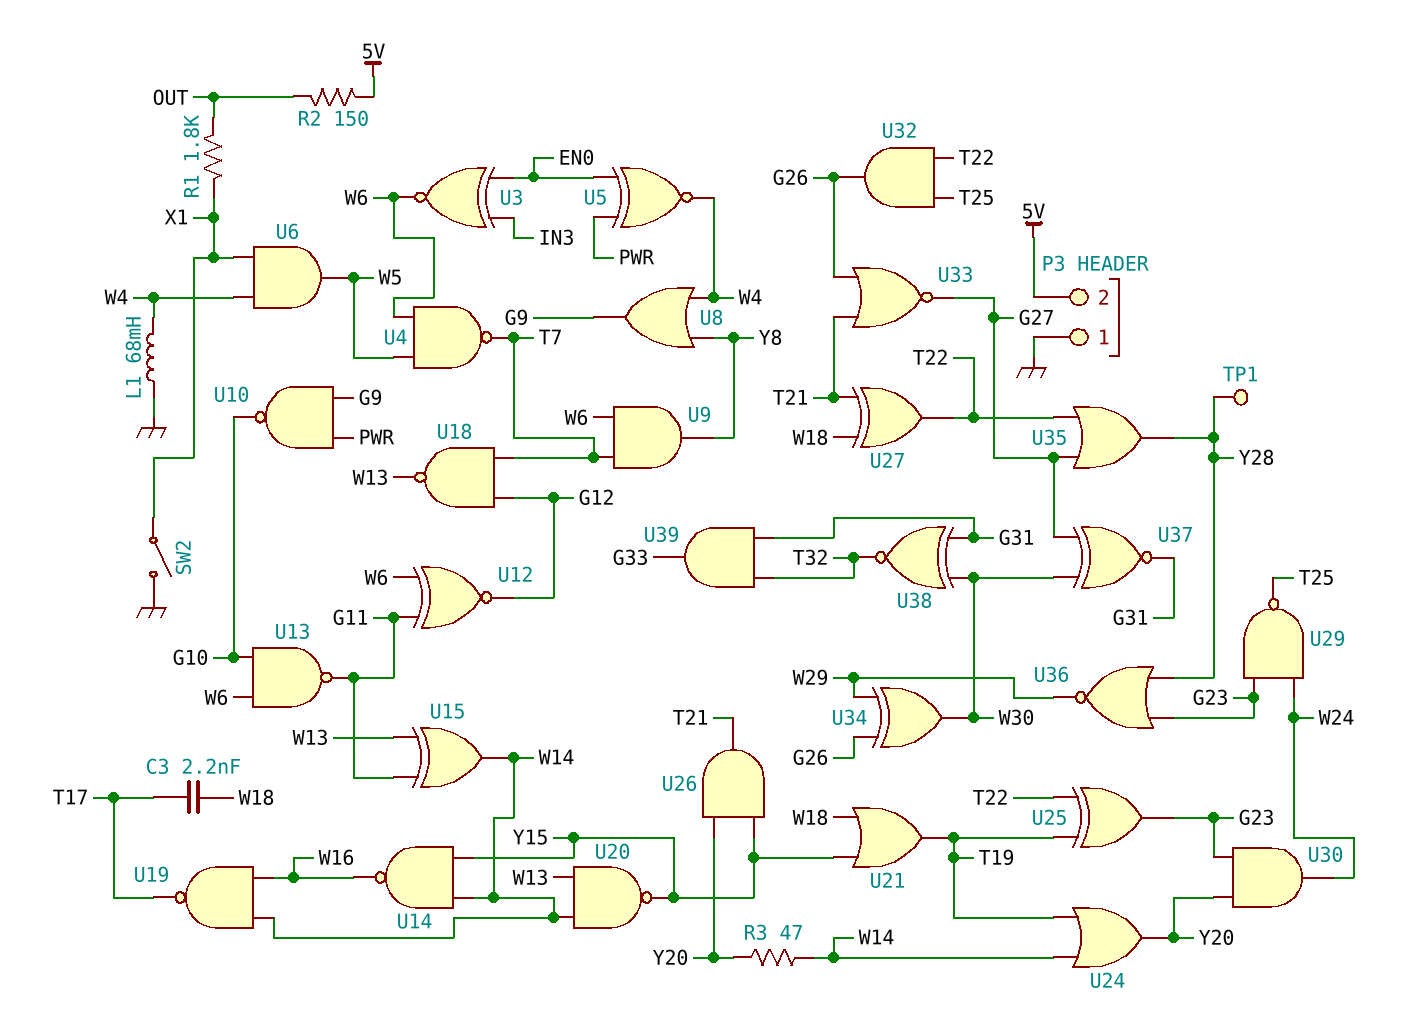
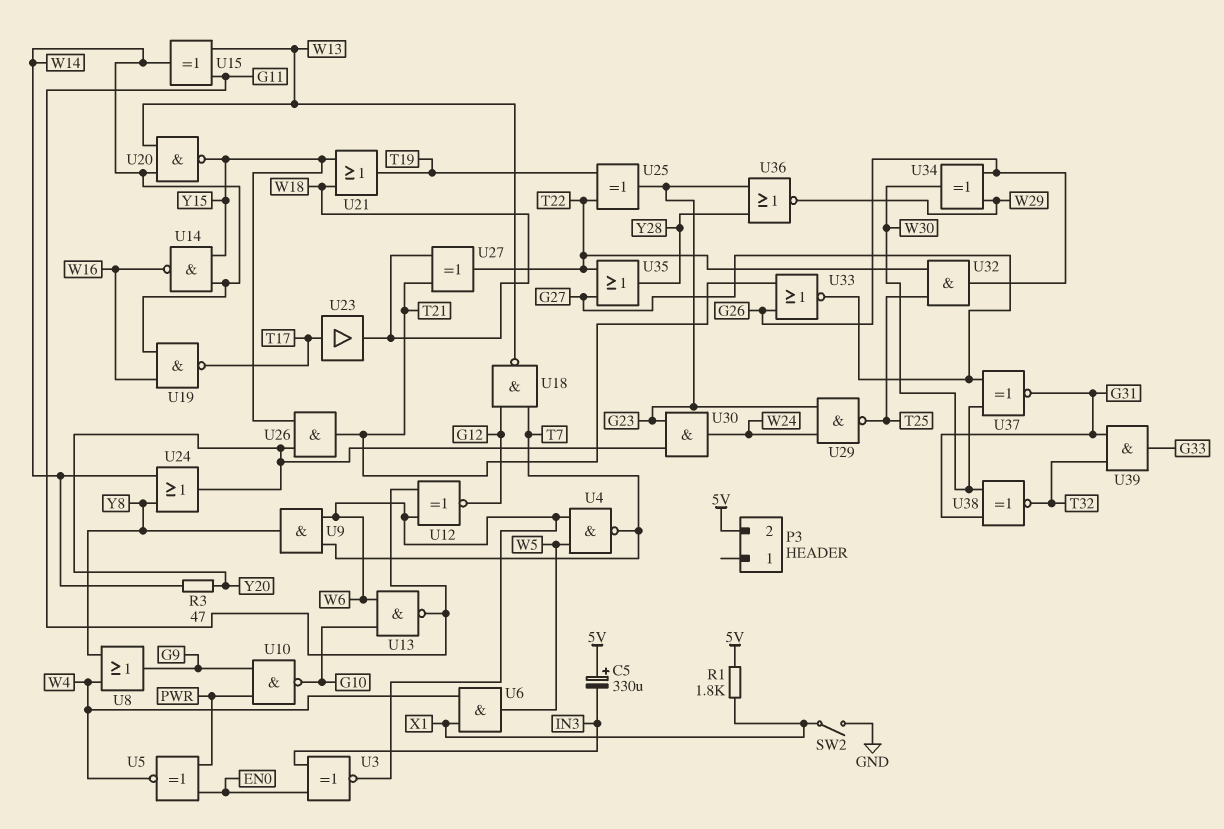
C3: 2.2nF (T17, W18) -> none
C5: none -> 330uF (plus 5V, minus IN3)
L1: 68mH (GND, W4) -> none
P3 pin 1: GND -> none
R1: 1.8k (OUT, X1) -> 1.8k (5V, X1)
R2: 150 (5V, OUT) -> none
TP1: test point (Y28) -> none
U23: none -> buffer (in T17, out W18)
U24: OR (in T19, in W14, out Y20) -> OR (in W14, in Y8, out Y20)

